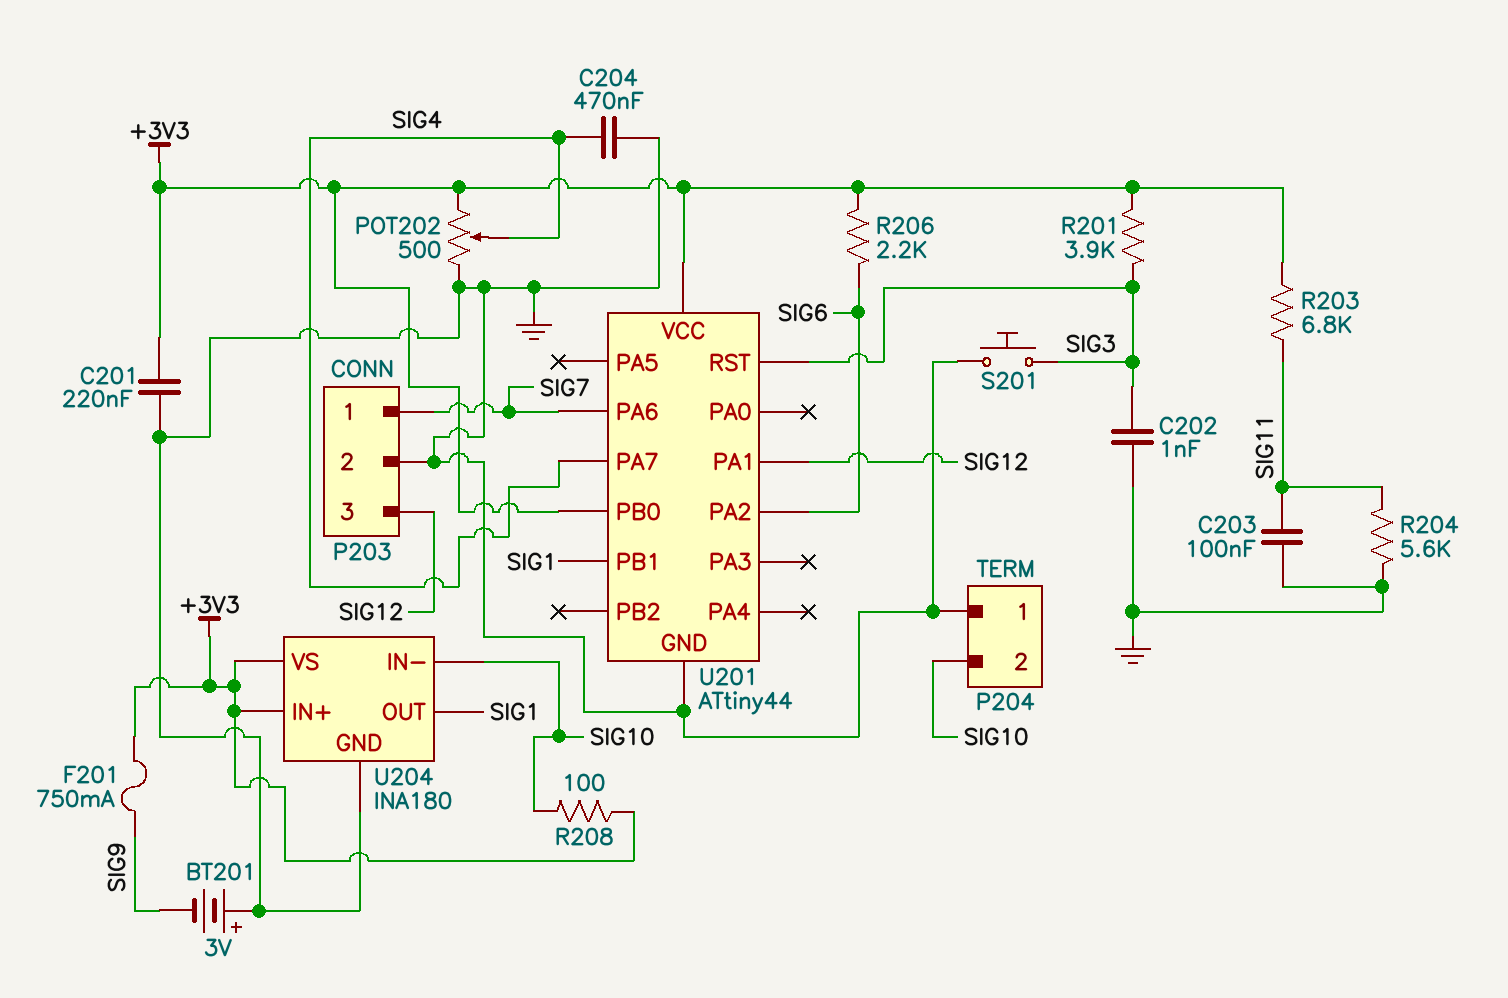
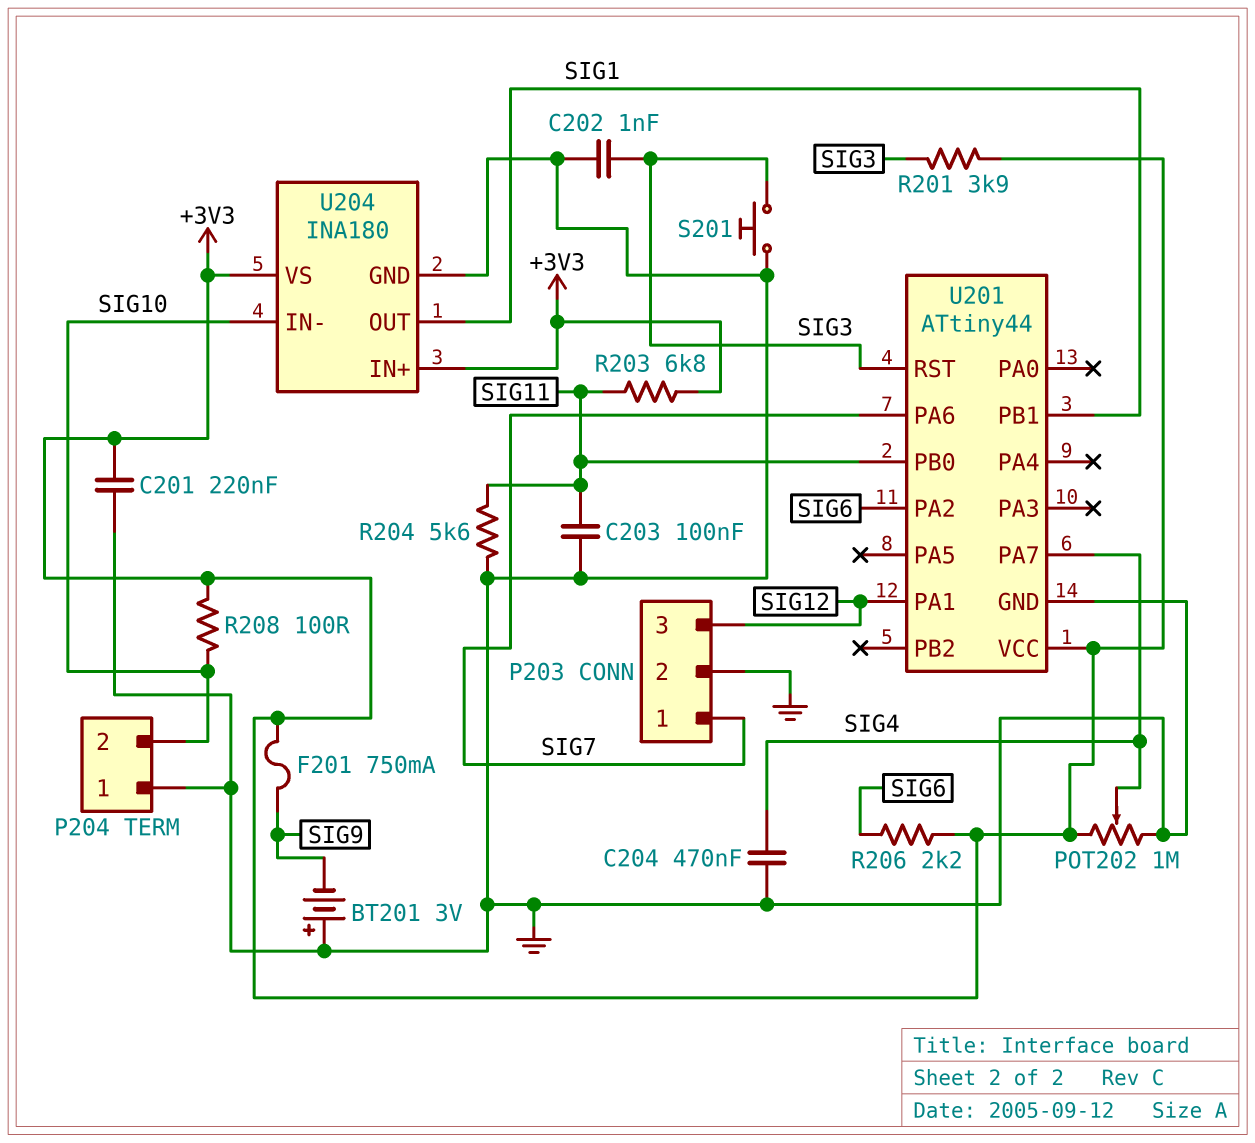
POT202: 500 (+3V3, GND, wiper SIG4) -> 1M (+3V3, GND, wiper SIG4)
U201 pin PB0: +3V3 -> SIG11

